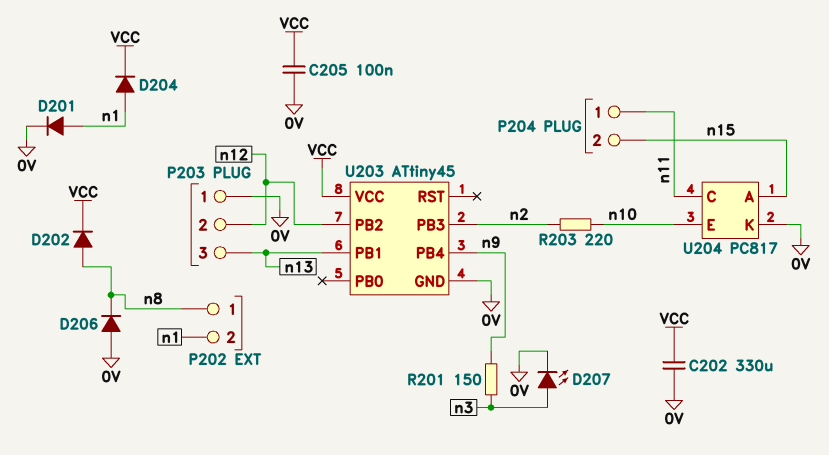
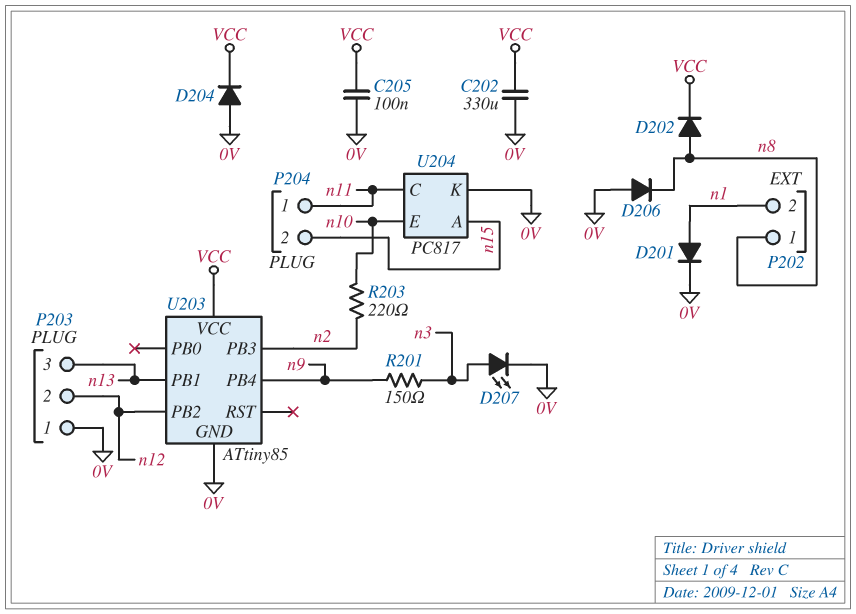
D204: diode (A n1, K VCC) -> diode (A 0V, K VCC)
U203: ATtiny45 -> ATtiny85

